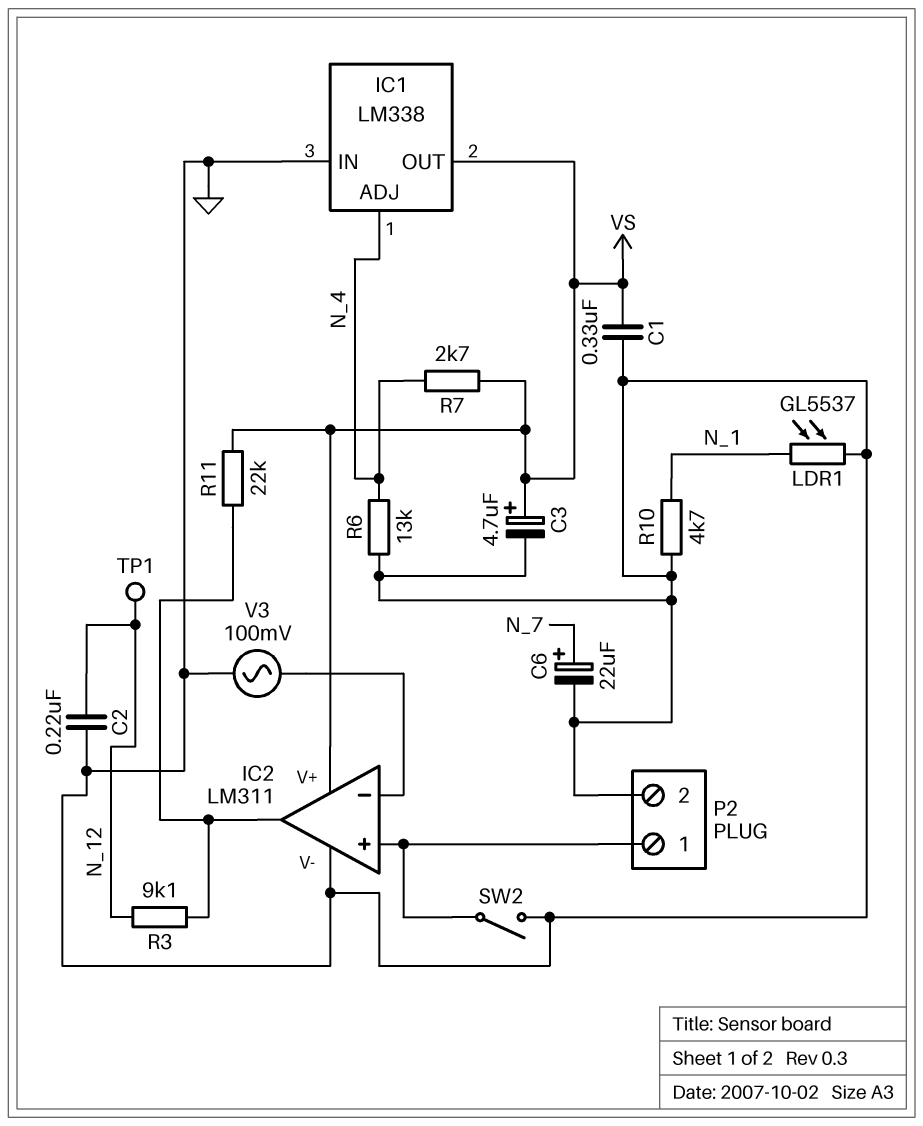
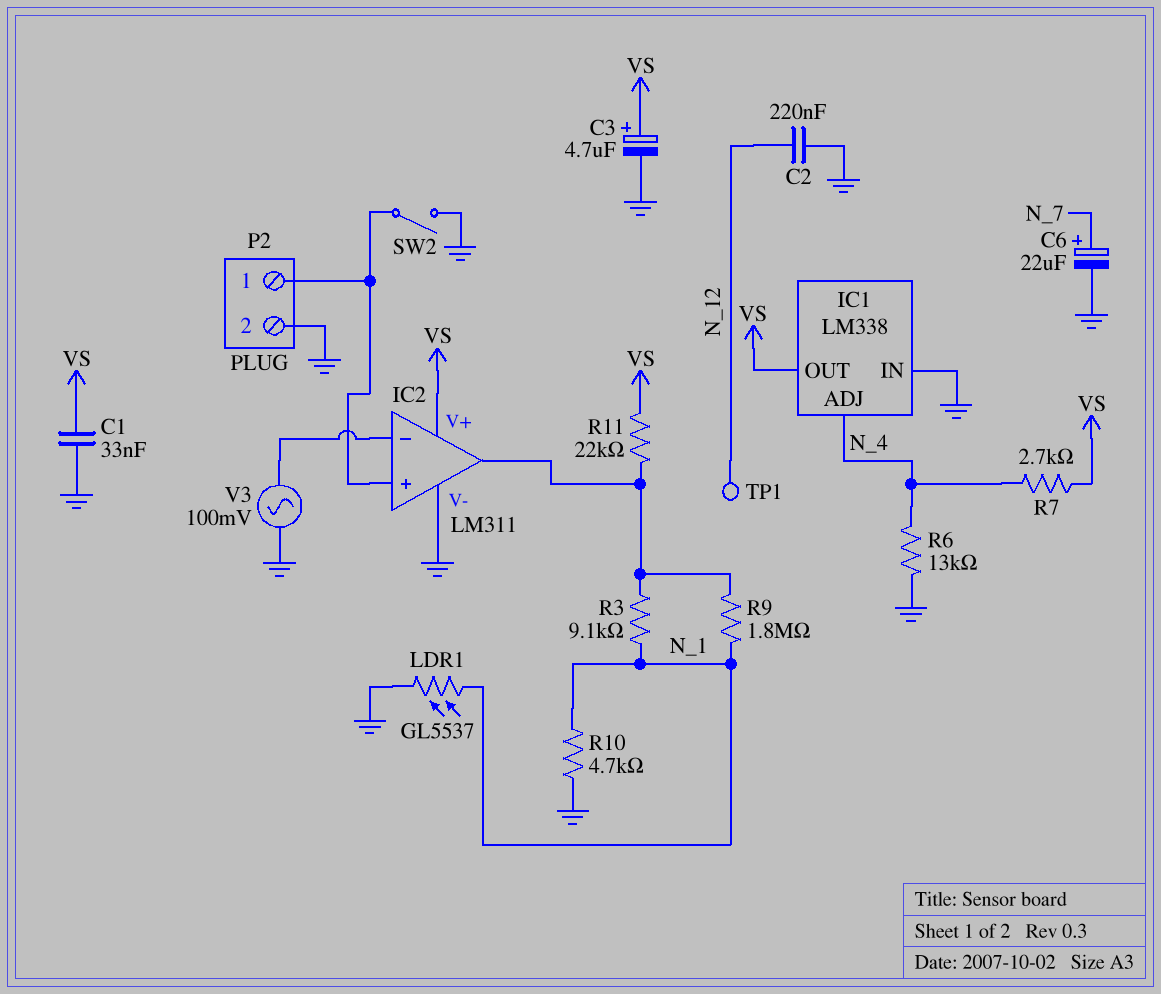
C1: 330nF (GND, VS) -> 33nF (GND, VS)
R3: 9.1k (IC2/out, N_12) -> 9.1k (IC2/out, N_1)
R9: none -> 1.8M (IC2/out, N_1)

